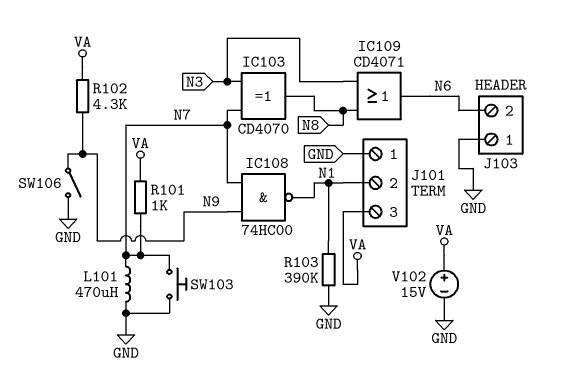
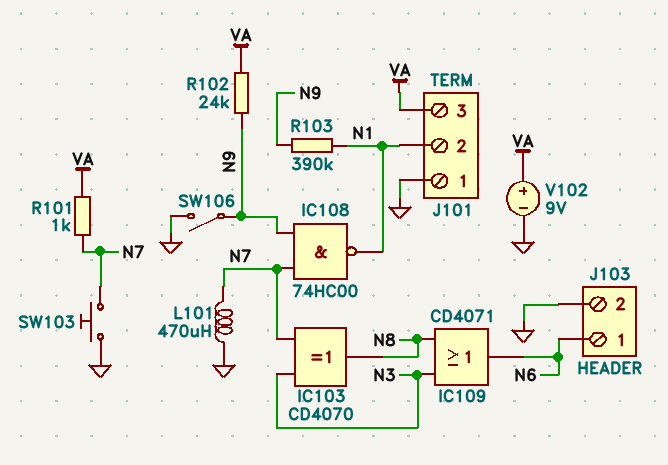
J103 pin 1: GND -> N6
J103 pin 2: N6 -> GND
R102: 4.3k (N9, VA) -> 24k (N9, VA)
R103: 390k (GND, N1) -> 390k (N1, N9)
V102: 15V (plus VA, minus GND) -> 9V (plus VA, minus GND)

